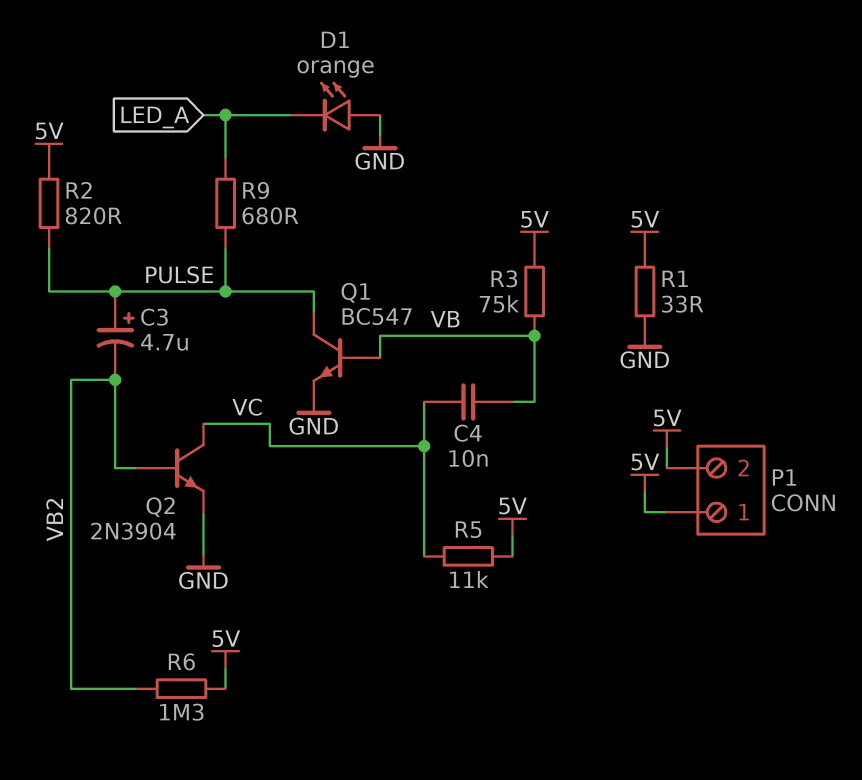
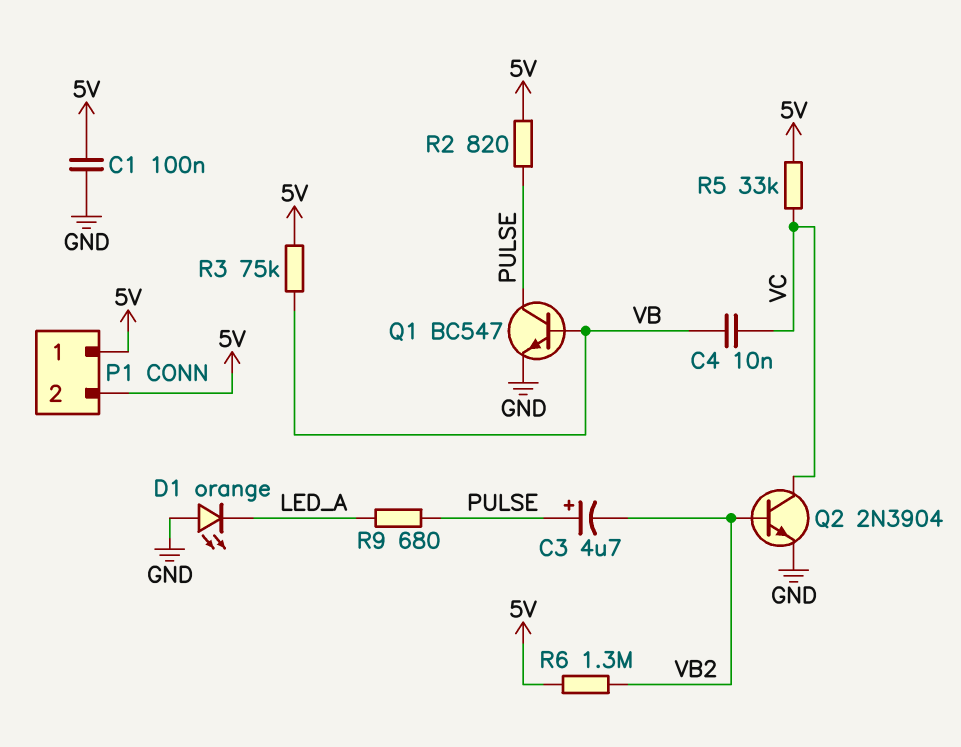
C1: none -> 100nF (5V, GND)
R1: 33 (5V, GND) -> none
R5: 11k (5V, VC) -> 33k (5V, VC)

